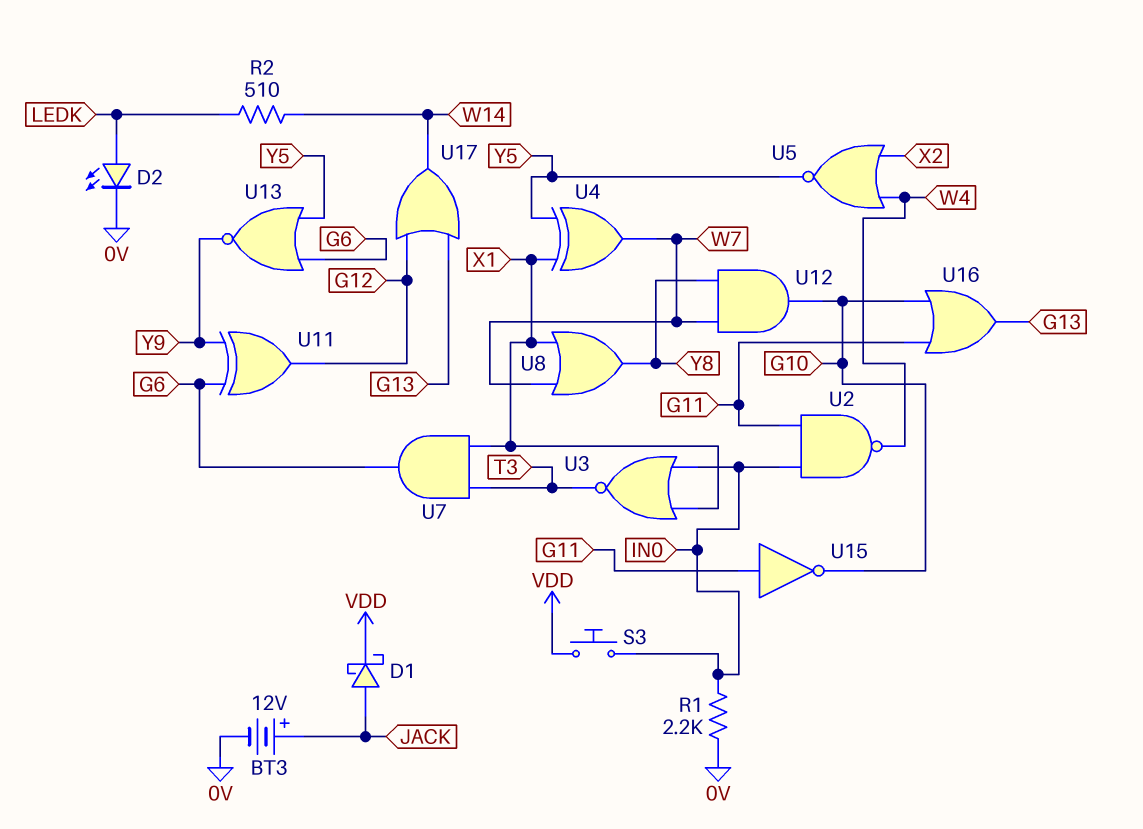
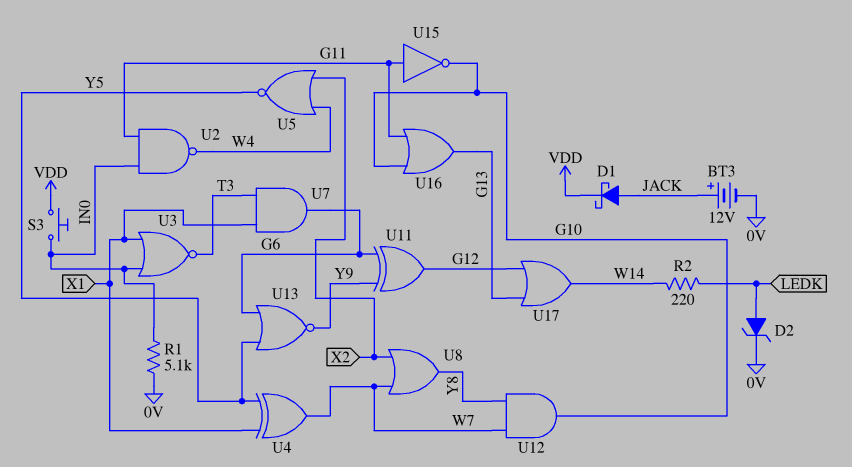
D2: LED (A LEDK, K 0V) -> zener (A LEDK, K 0V)
R1: 2.2k (0V, IN0) -> 5.1k (0V, IN0)
R2: 510 (LEDK, W14) -> 220 (LEDK, W14)
U8: OR (in W7, in X1, out Y8) -> OR (in W7, in X2, out Y8)

